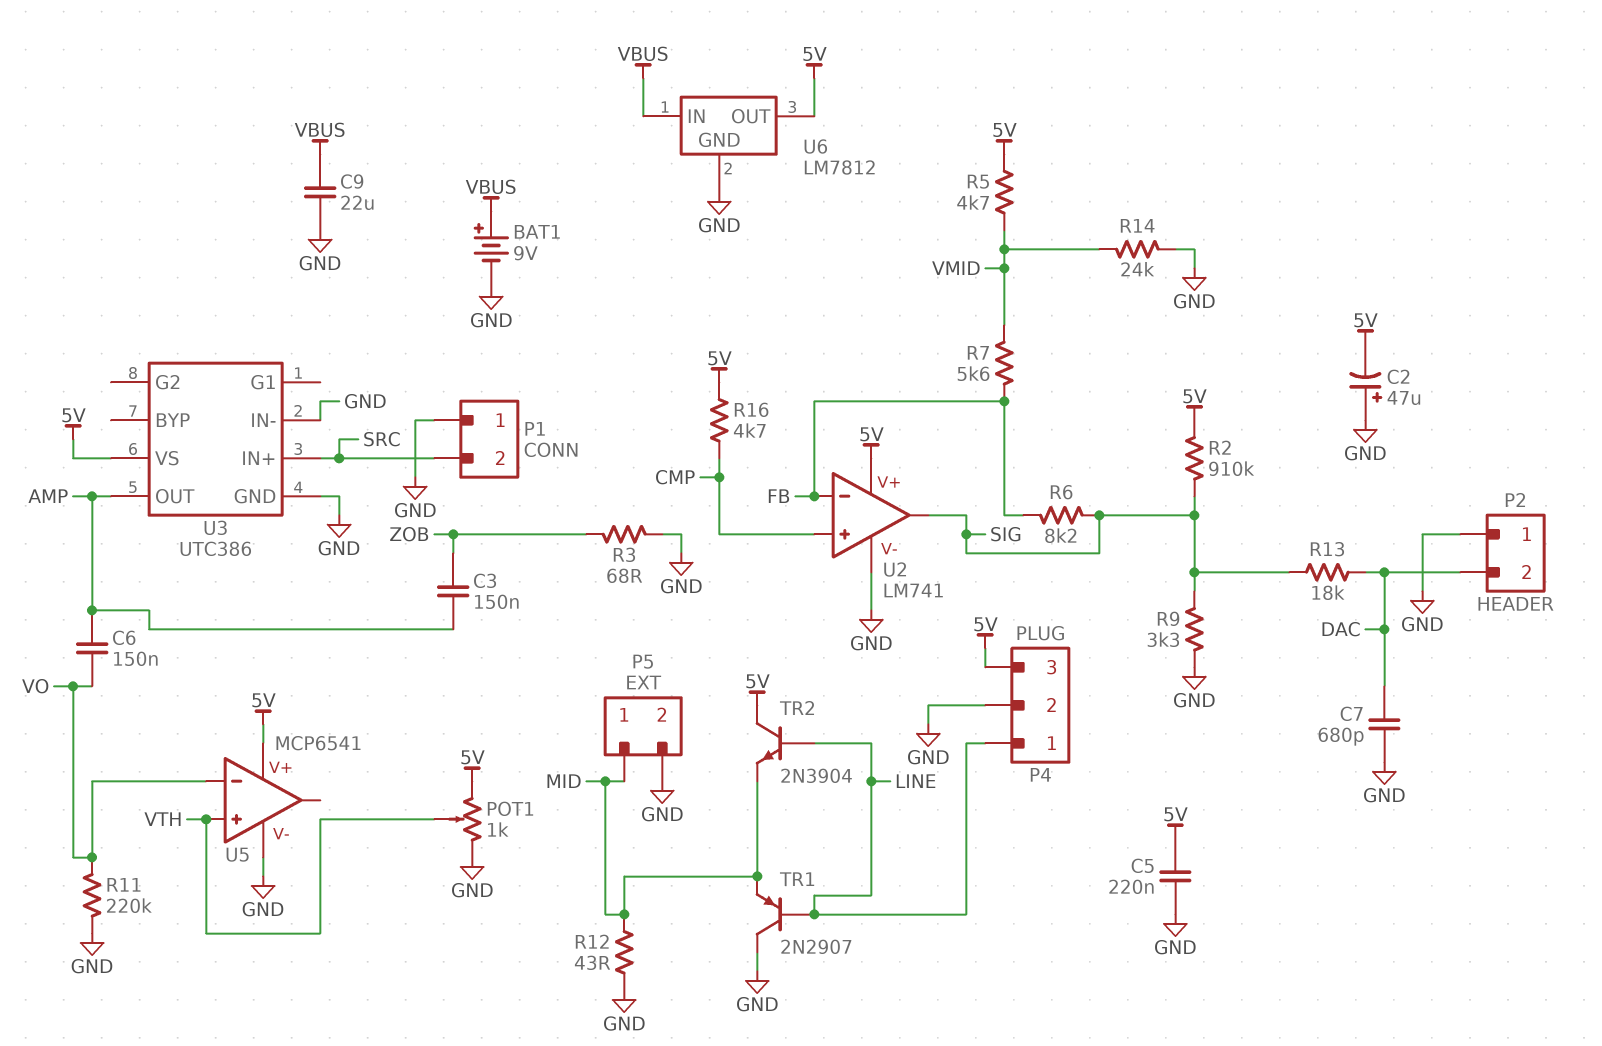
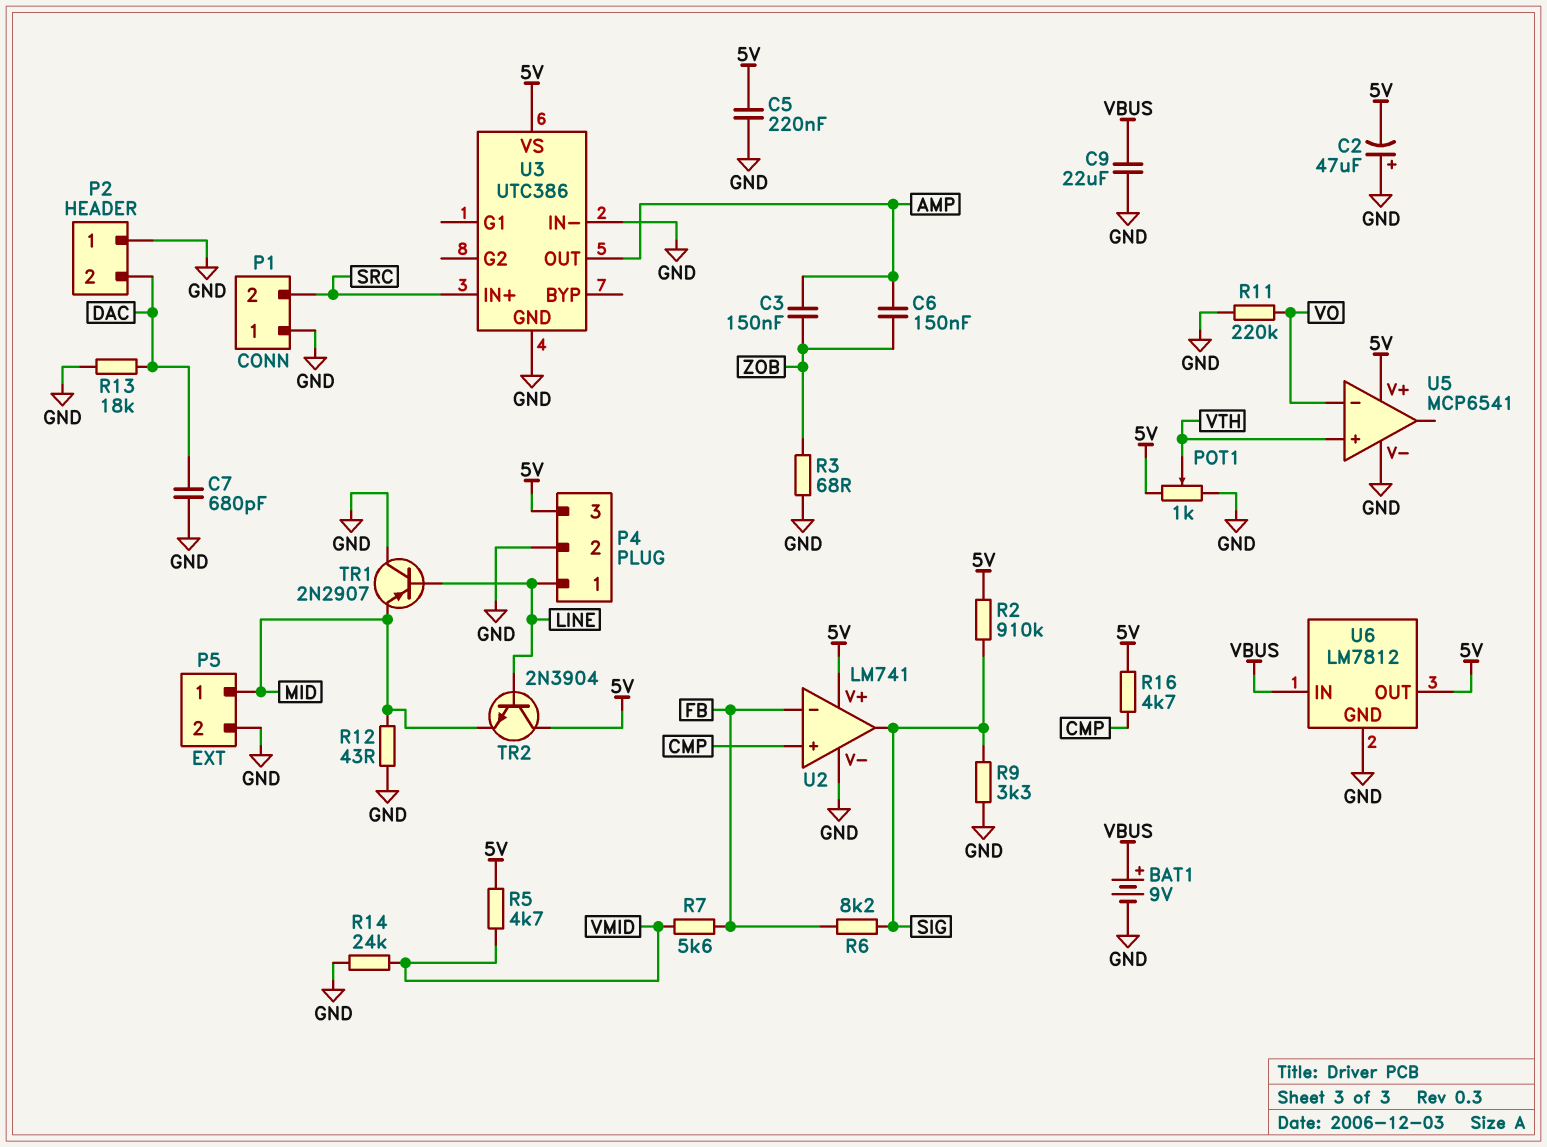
C6: 150nF (AMP, VO) -> 150nF (AMP, ZOB)
R13: 18k (DAC, SIG) -> 18k (DAC, GND)

